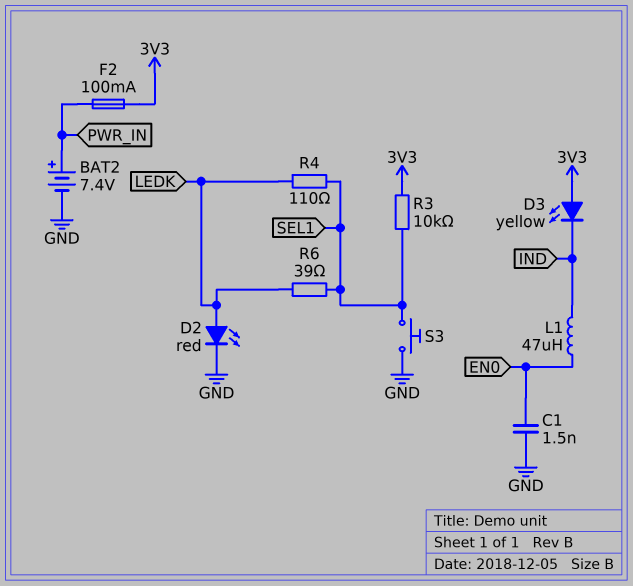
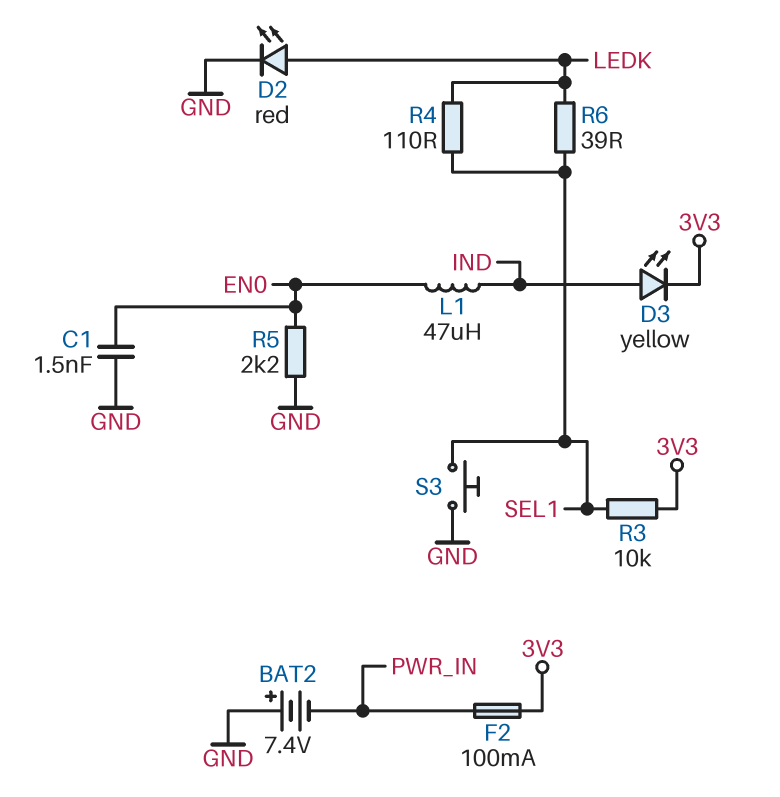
BAT2: 7.4V (plus PWR_IN, minus GND) -> 7.4V (plus GND, minus PWR_IN)
D3: LED yellow (A 3V3, K IND) -> LED yellow (A IND, K 3V3)
R5: none -> 2.2k (EN0, GND)

